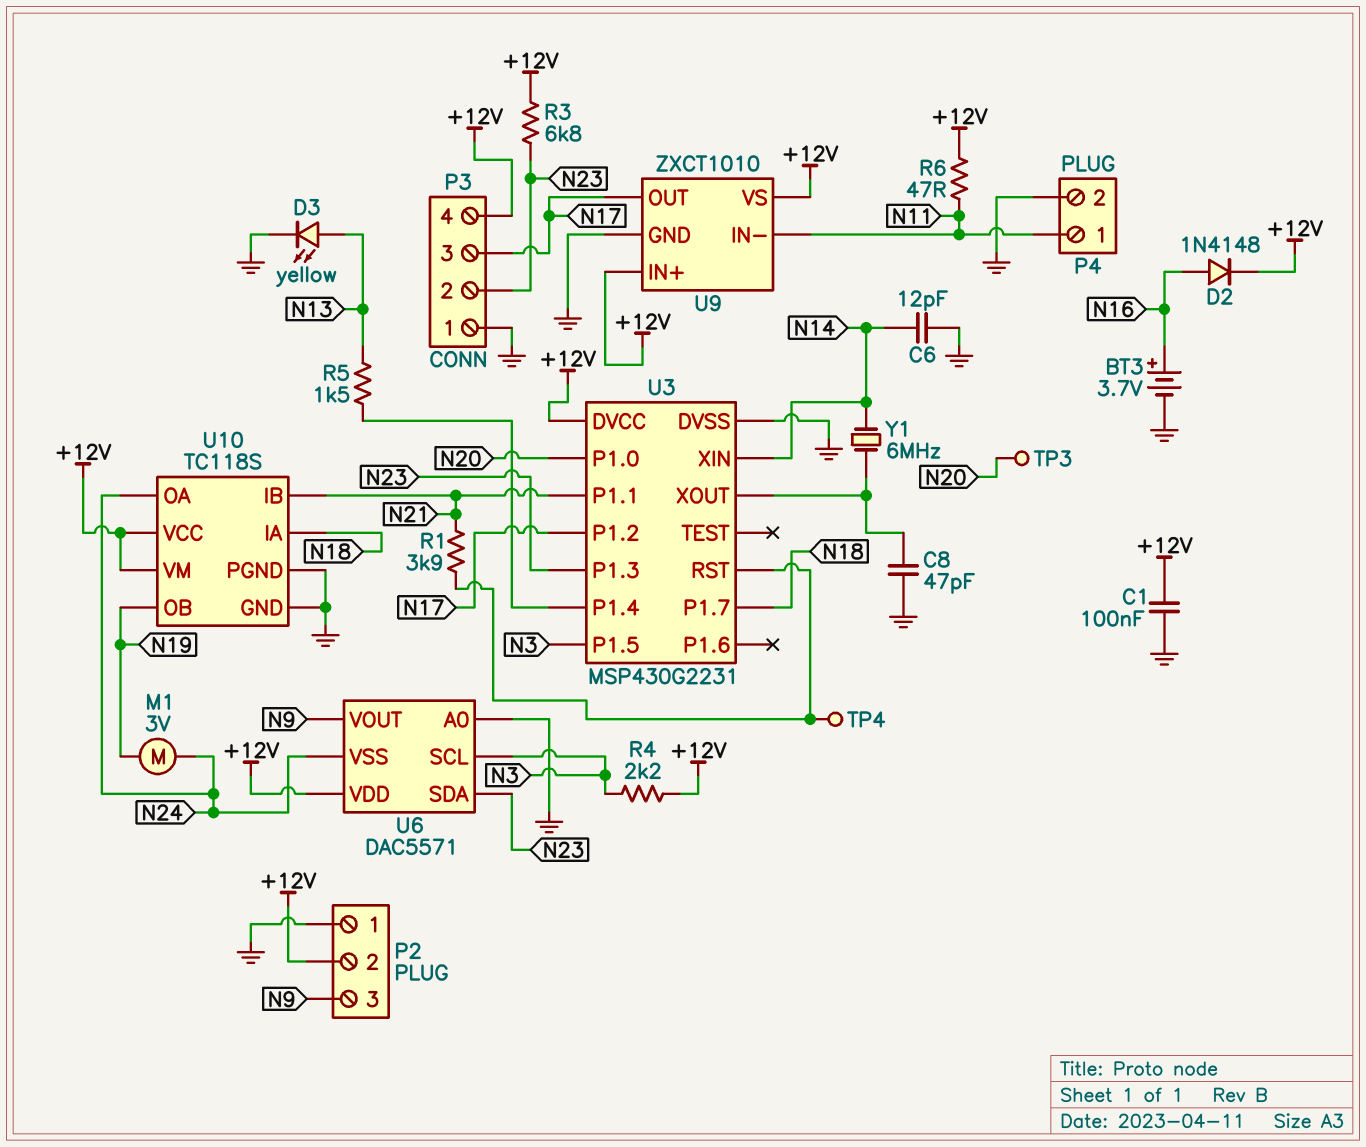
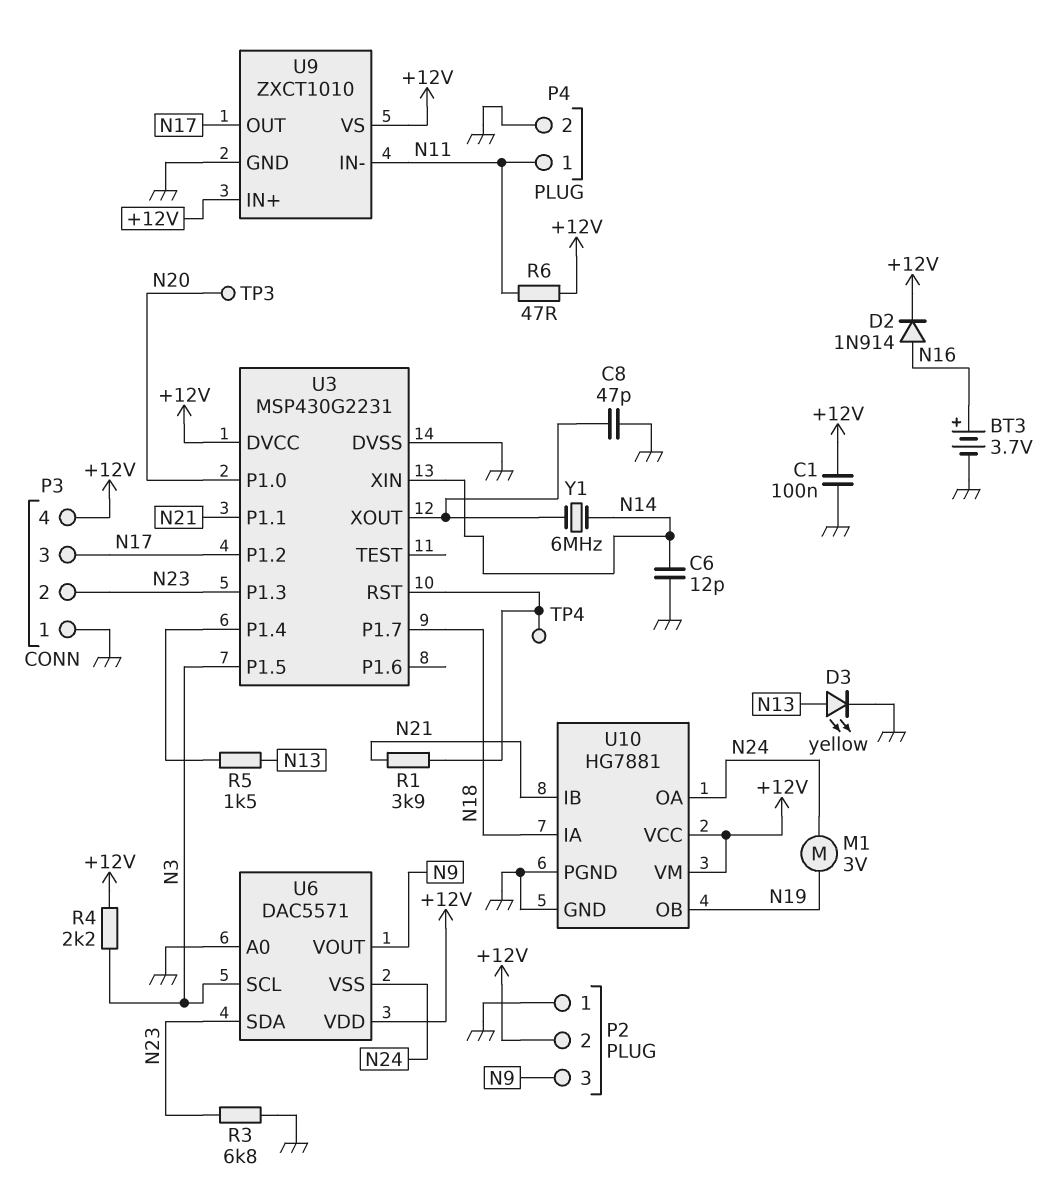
D2: diode 1N4148 (A N16, K +12V) -> diode 1N914 (A N16, K +12V)
R3: 6.8k (+12V, N23) -> 6.8k (GND, N23)
U10: TC118S -> HG7881

